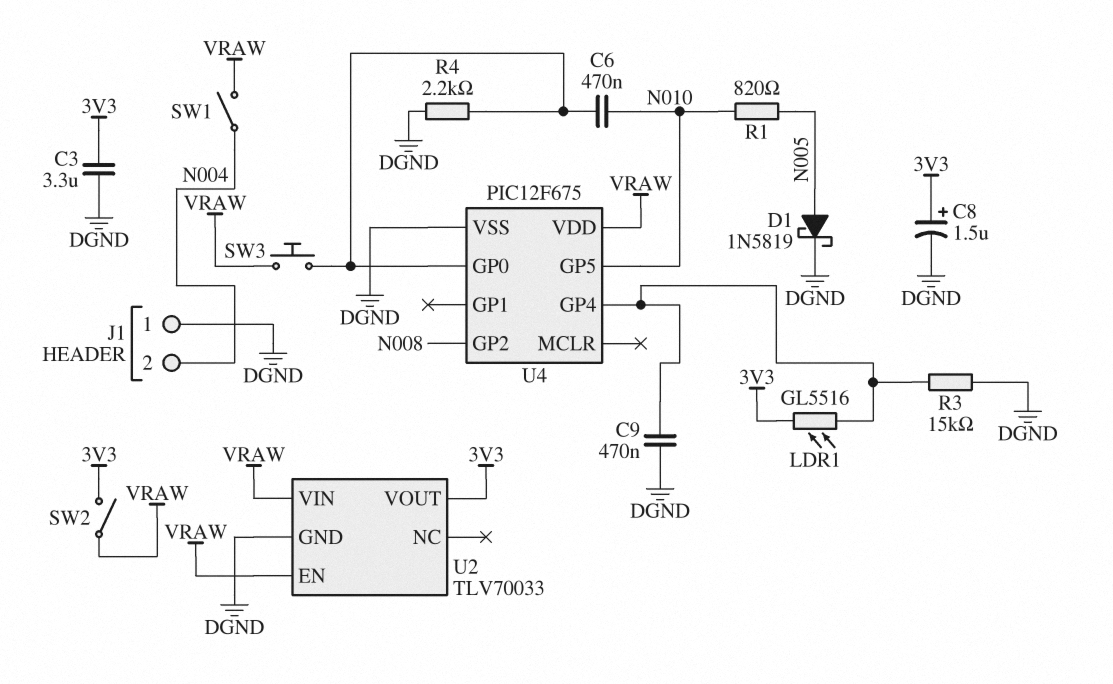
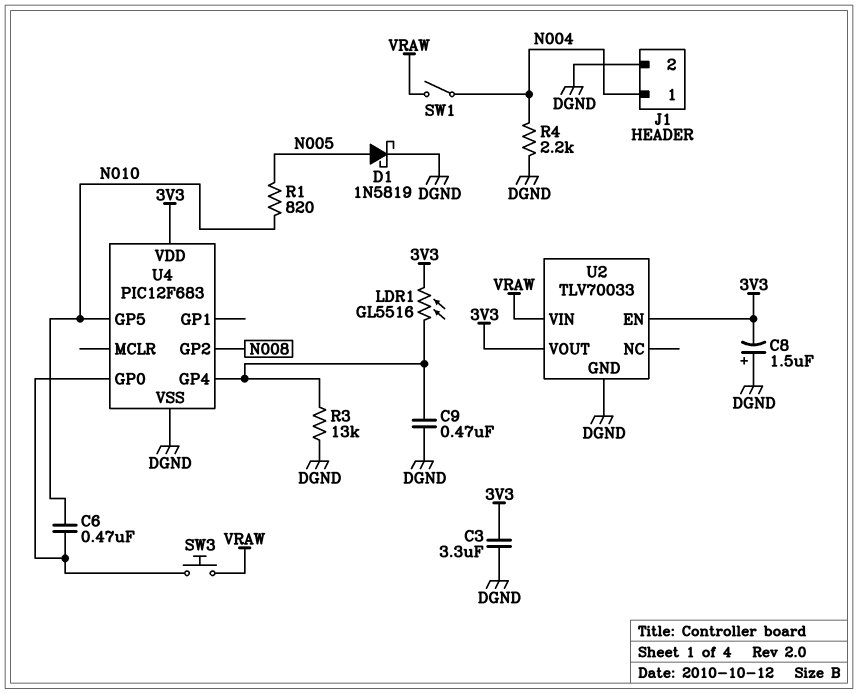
C8: 1.5uF (plus 3V3, minus DGND) -> 1.5uF (plus DGND, minus 3V3)
J1 pin 1: DGND -> N004
J1 pin 2: N004 -> DGND
R3: 15k (DGND, U4/GP4) -> 13k (DGND, U4/GP4)
R4: 2.2k (DGND, U4/GP0) -> 2.2k (DGND, N004)
SW2: switch (3V3, VRAW) -> none
U2 pin EN: VRAW -> 3V3
U4: PIC12F675 -> PIC12F683
U4 pin VDD: VRAW -> 3V3

